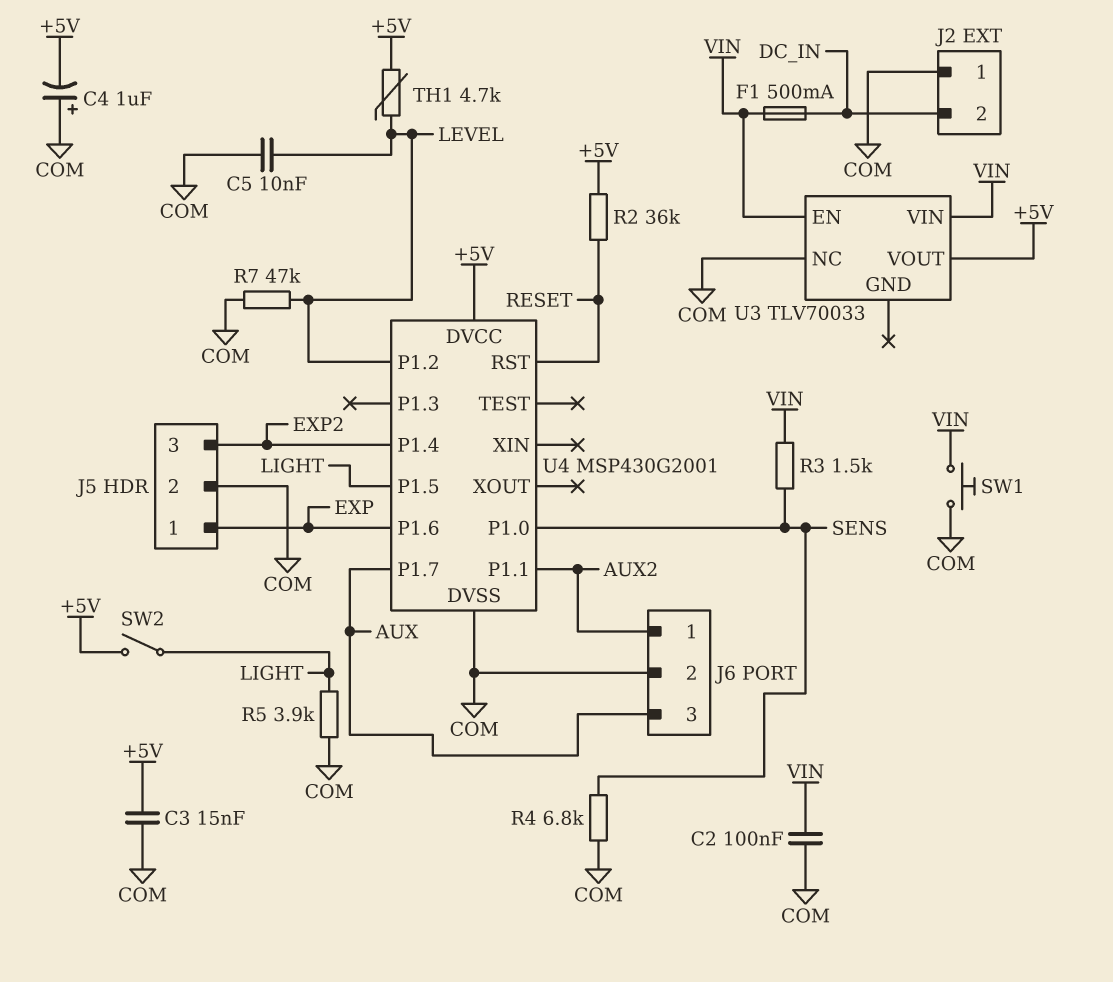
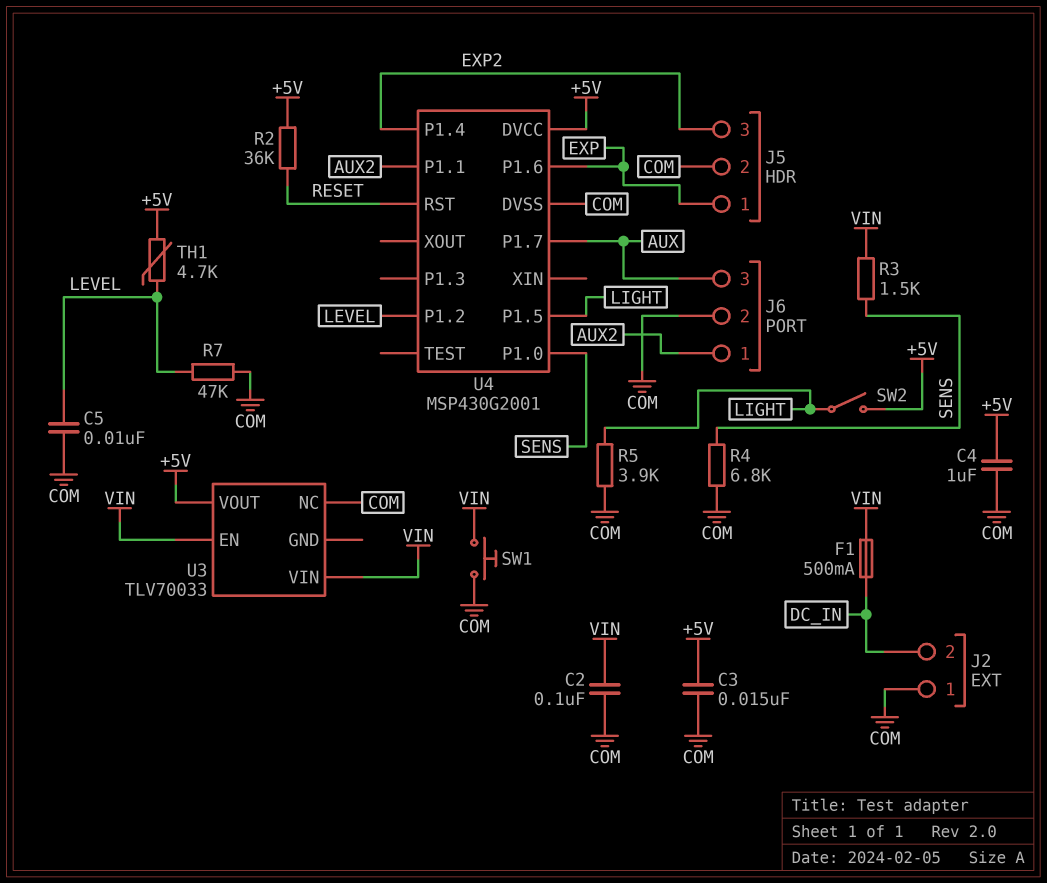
C4: 1uF (plus COM, minus +5V) -> 1uF (+5V, COM)

